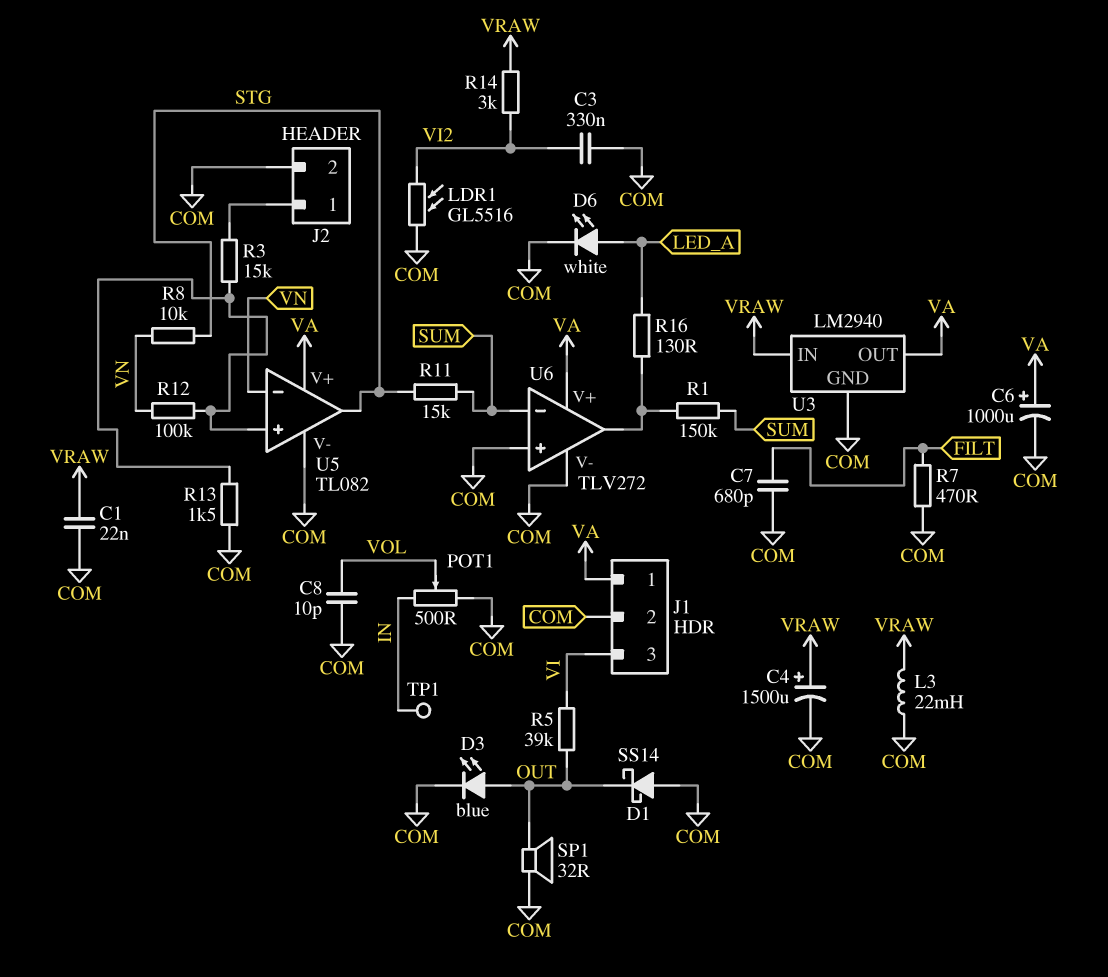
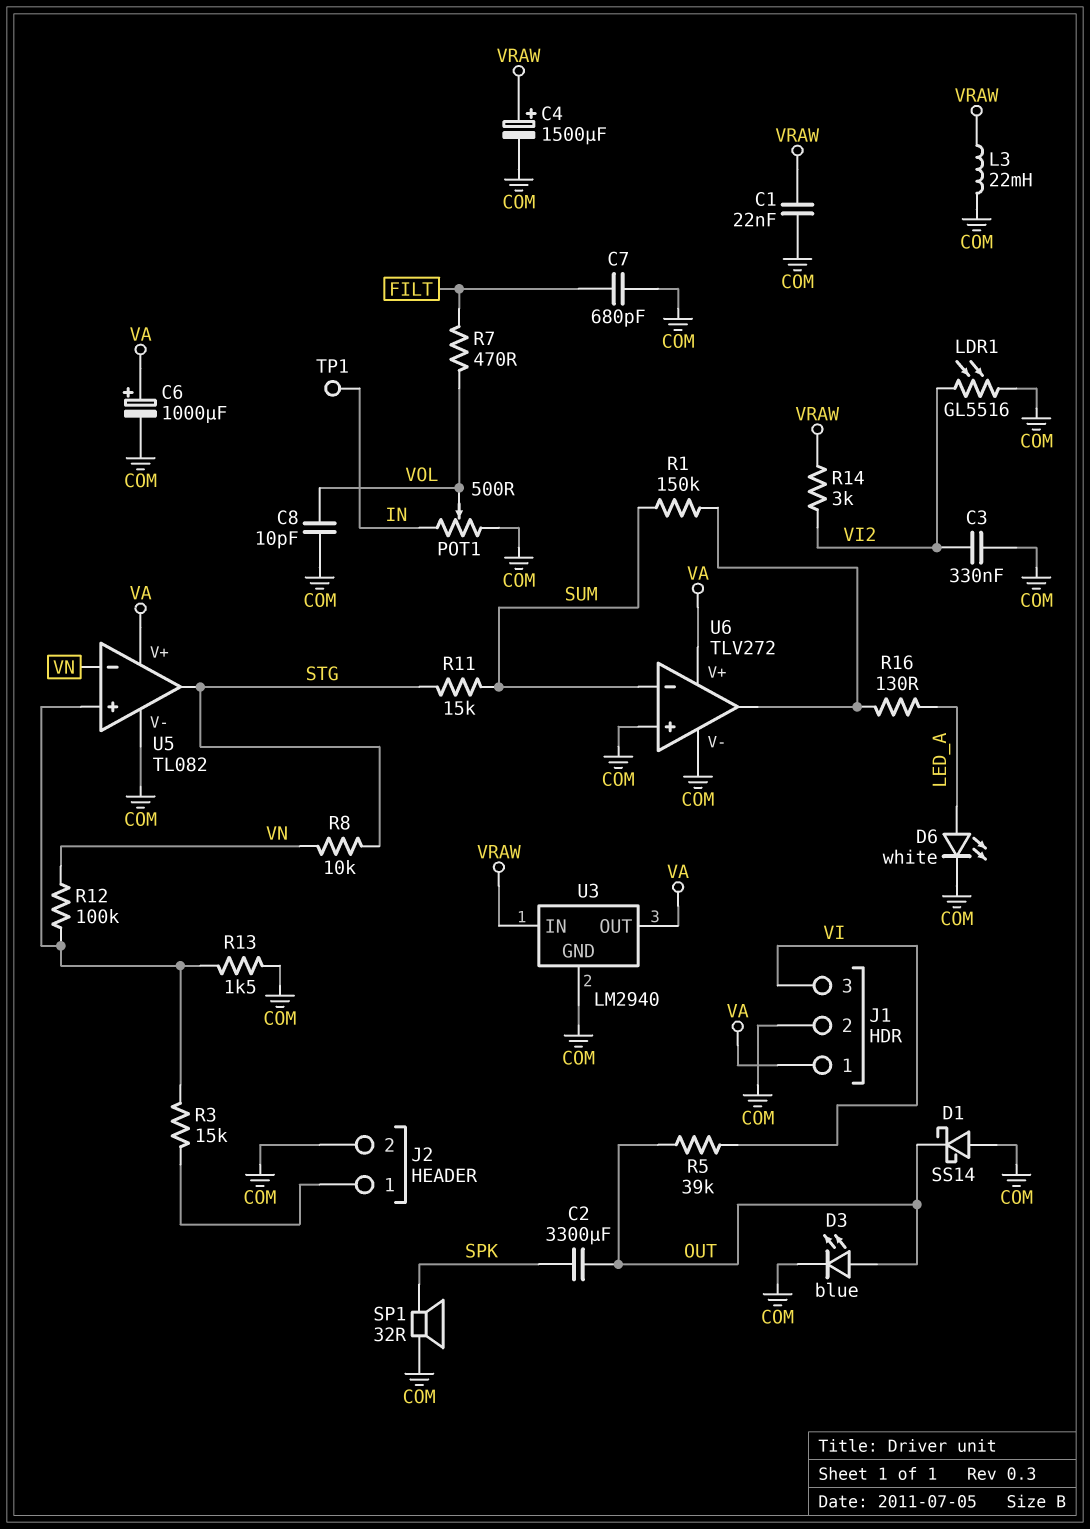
C2: none -> 3300uF (OUT, SPK)
R7: 470 (COM, FILT) -> 470 (FILT, VOL)
SP1: speaker 32R (COM, OUT) -> speaker 32R (COM, SPK)

